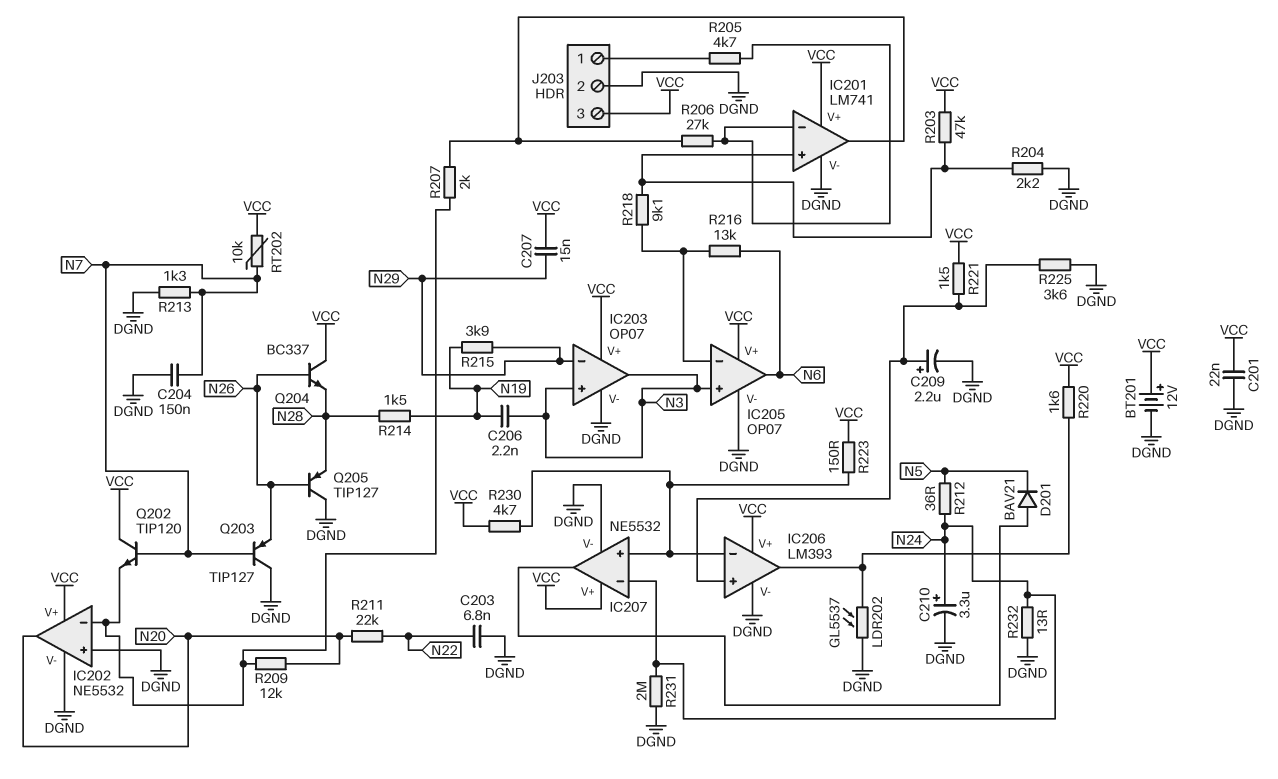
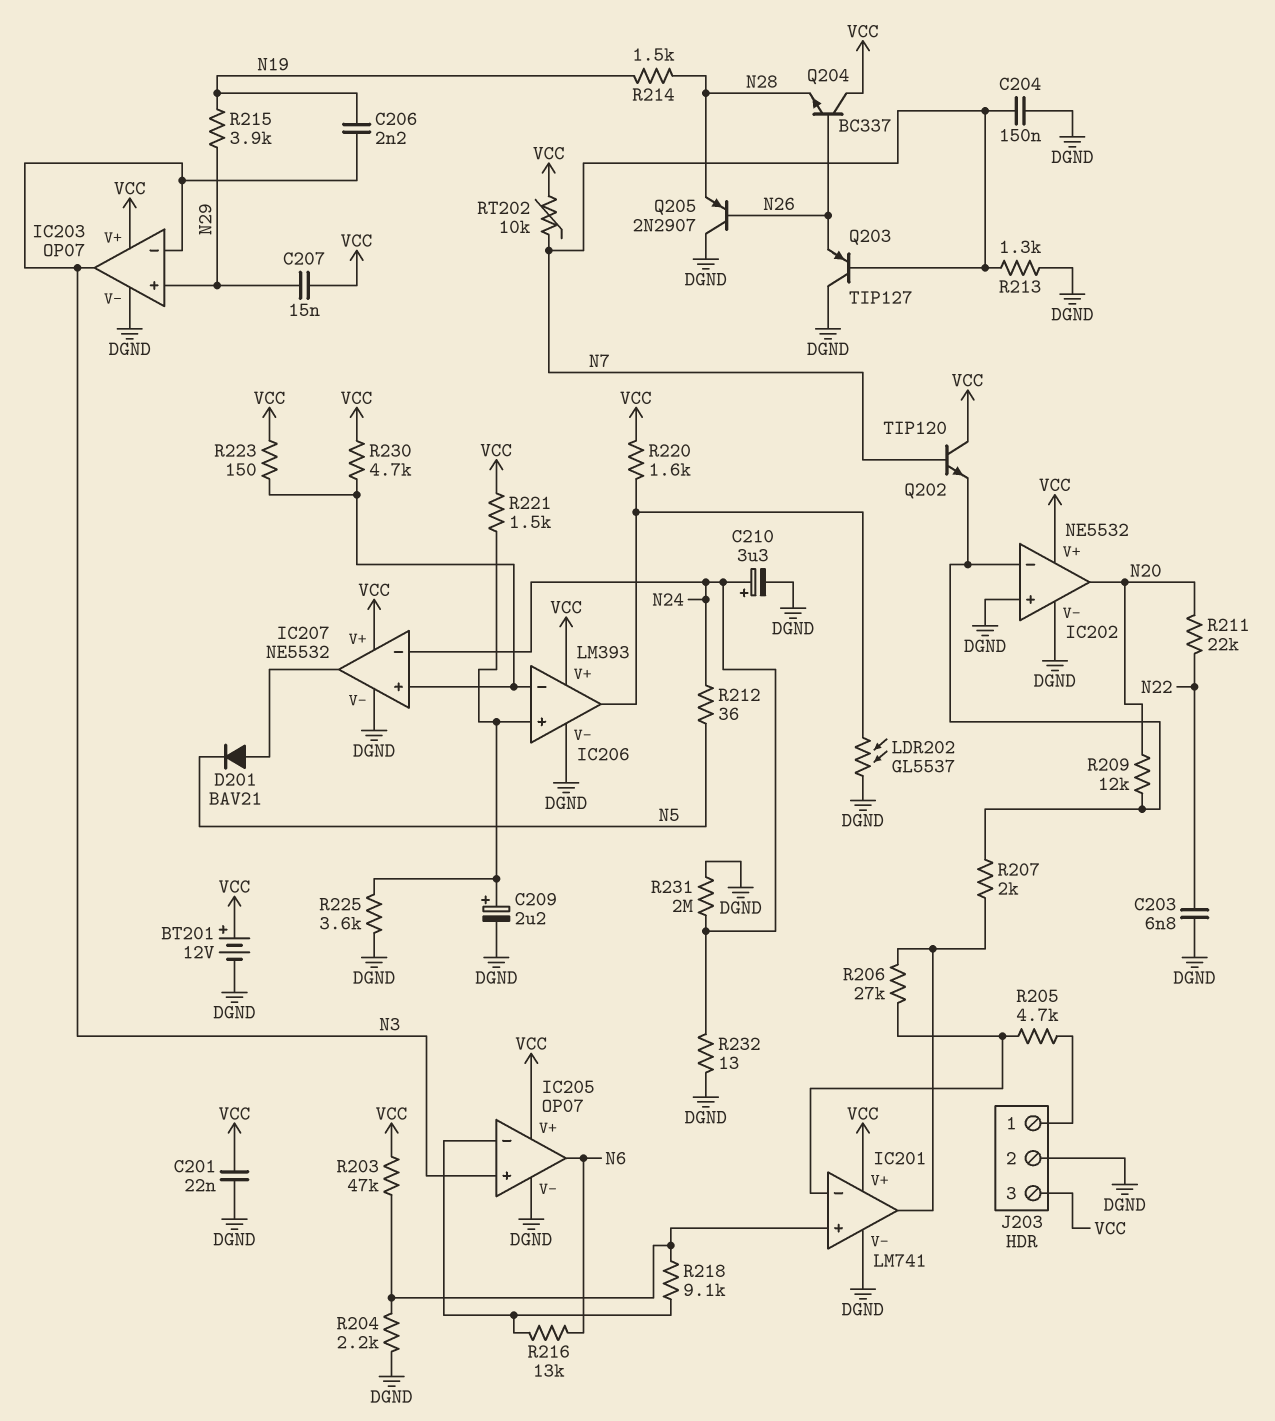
IC203 pin in+: N3 -> N29
IC203 pin in-: N29 -> N3
Q205: PNP TIP127 (B N26, C DGND, E N28) -> PNP 2N2907 (B N26, C DGND, E N28)

